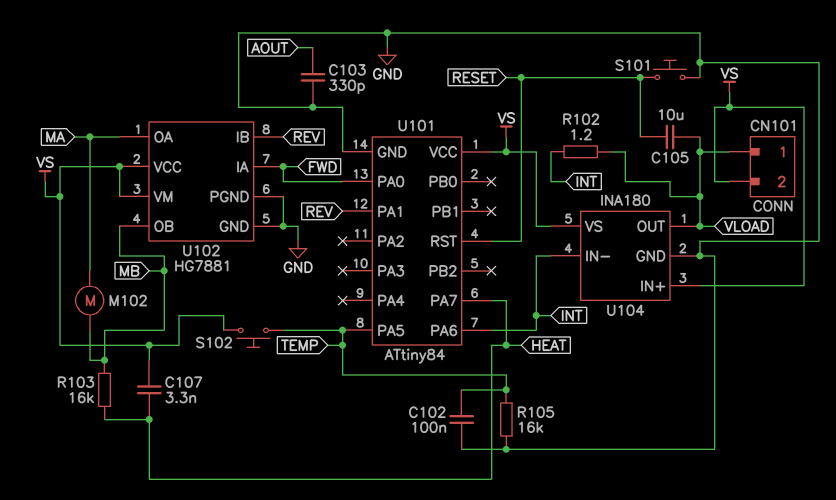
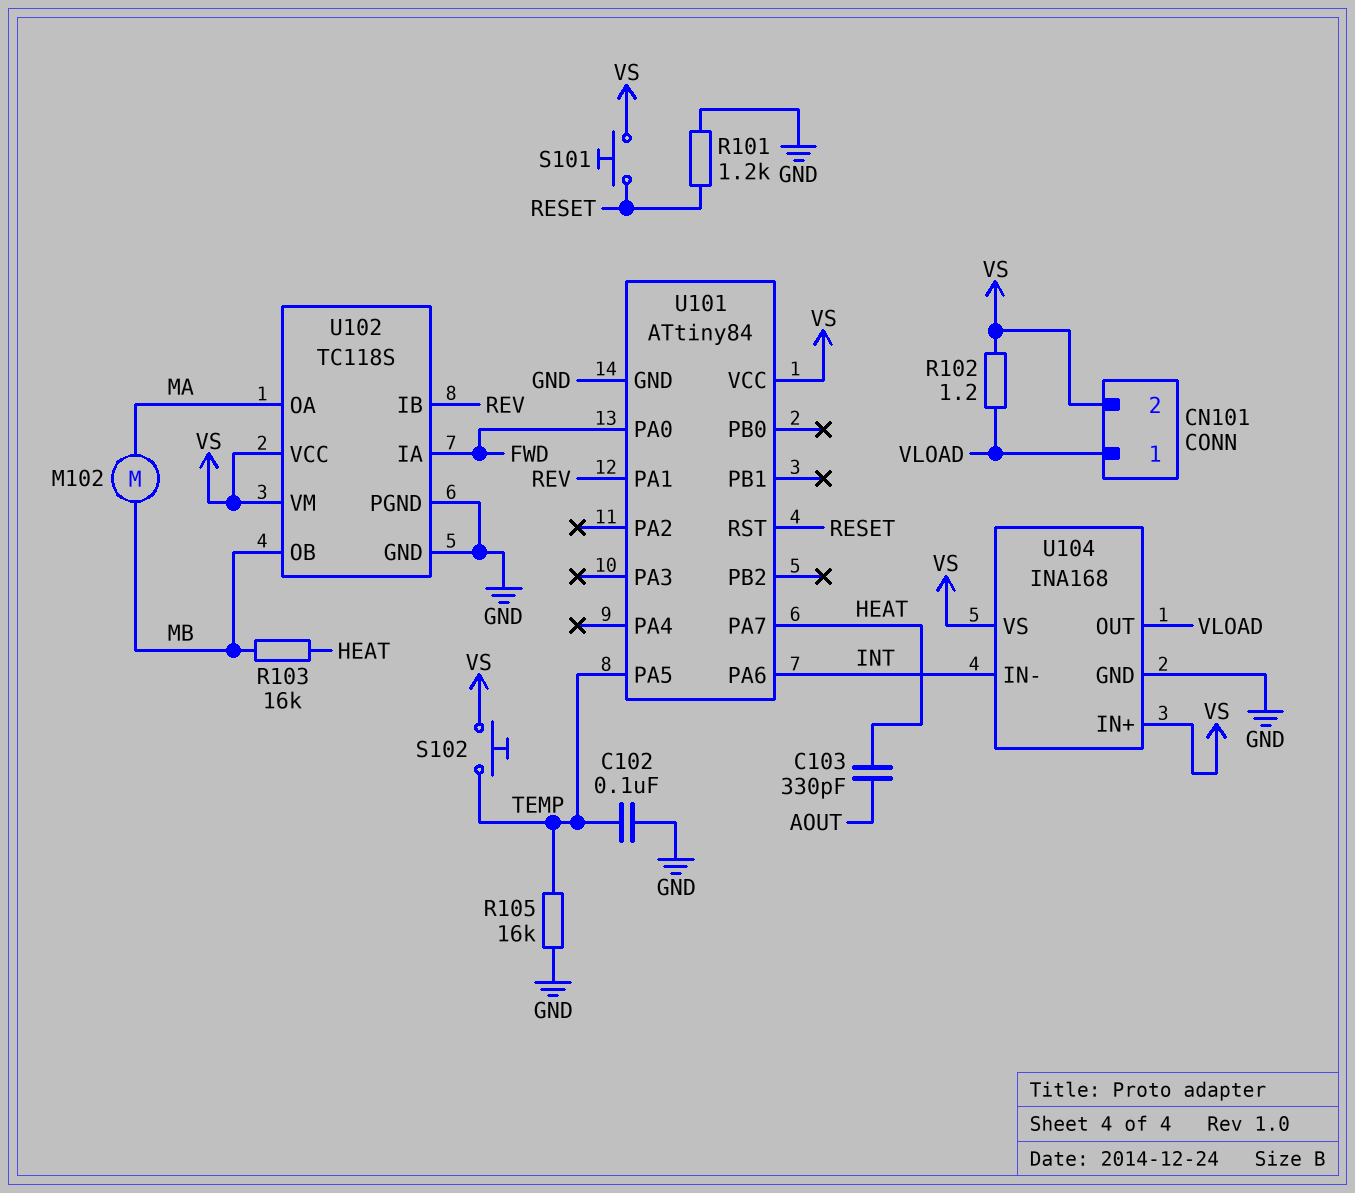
C103: 330pF (AOUT, GND) -> 330pF (AOUT, HEAT)
C105: 10uF (RESET, VLOAD) -> none
C107: 3.3nF (HEAT, VS) -> none
R101: none -> 1.2k (GND, RESET)
R102: 1.2 (INT, VLOAD) -> 1.2 (VLOAD, VS)
S101: button (GND, RESET) -> button (RESET, VS)
U102: HG7881 -> TC118S
U104: INA180 -> INA168

